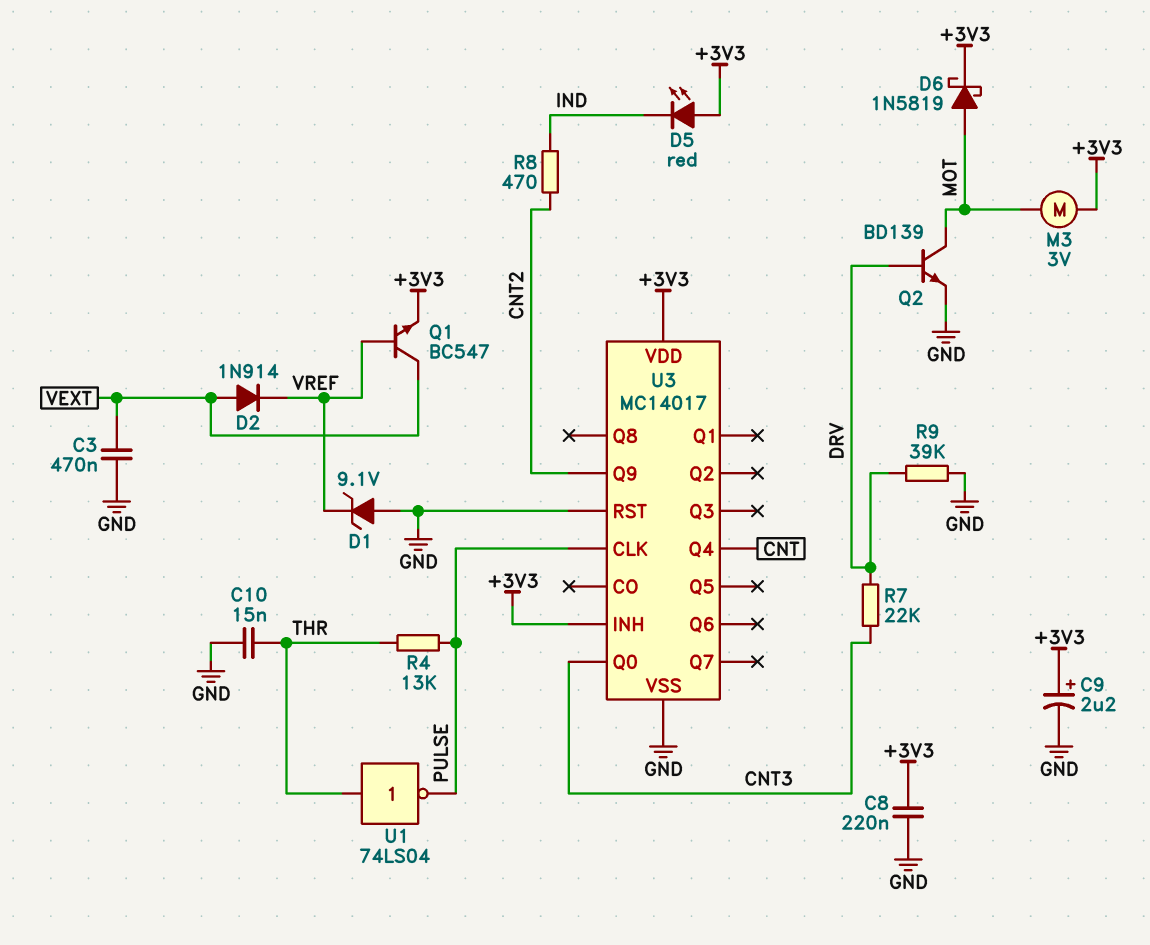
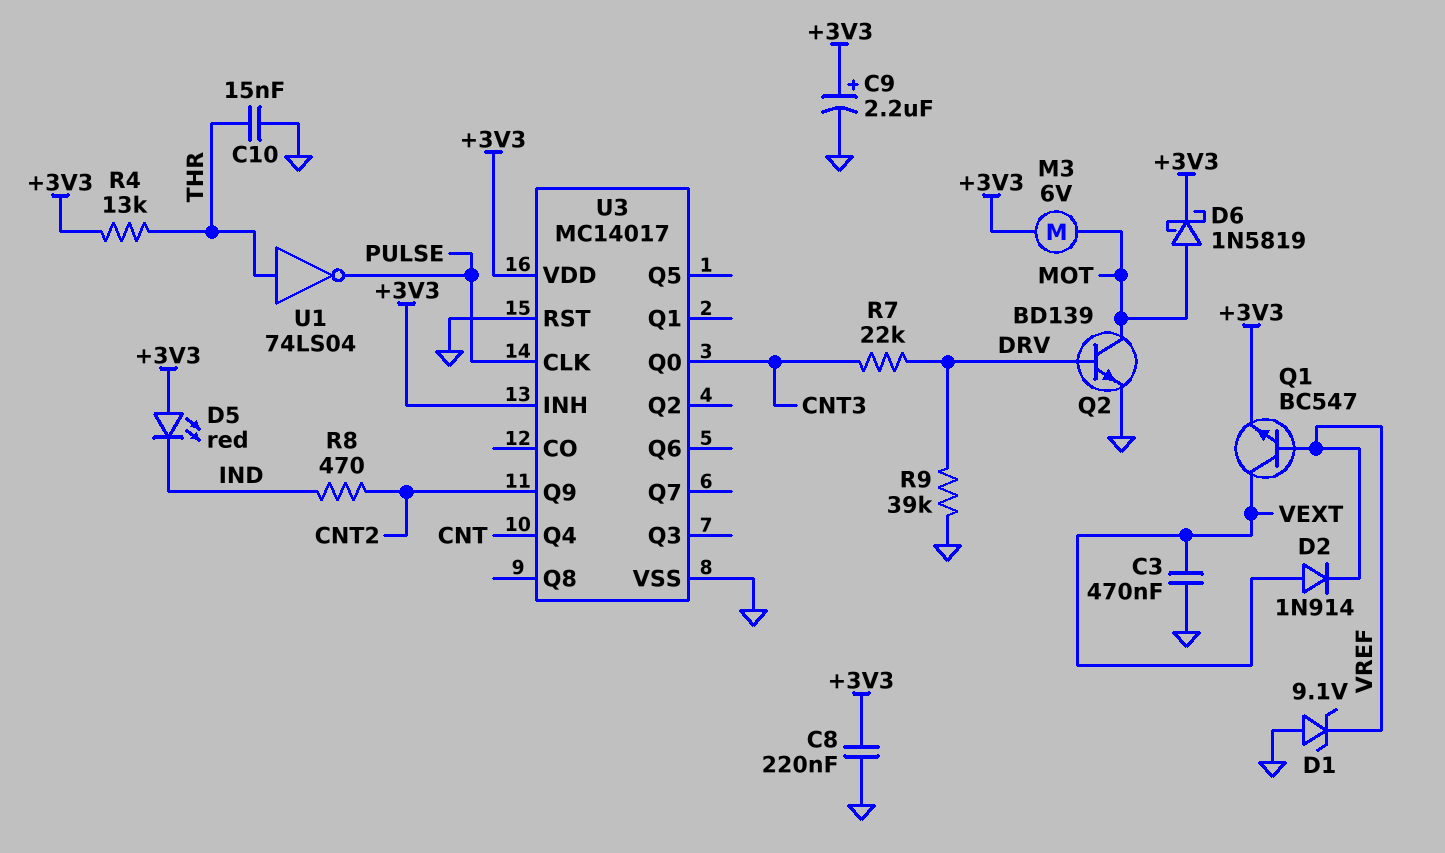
M3: motor 3V (+3V3, MOT) -> motor 6V (+3V3, MOT)
R4: 13k (PULSE, THR) -> 13k (+3V3, THR)

